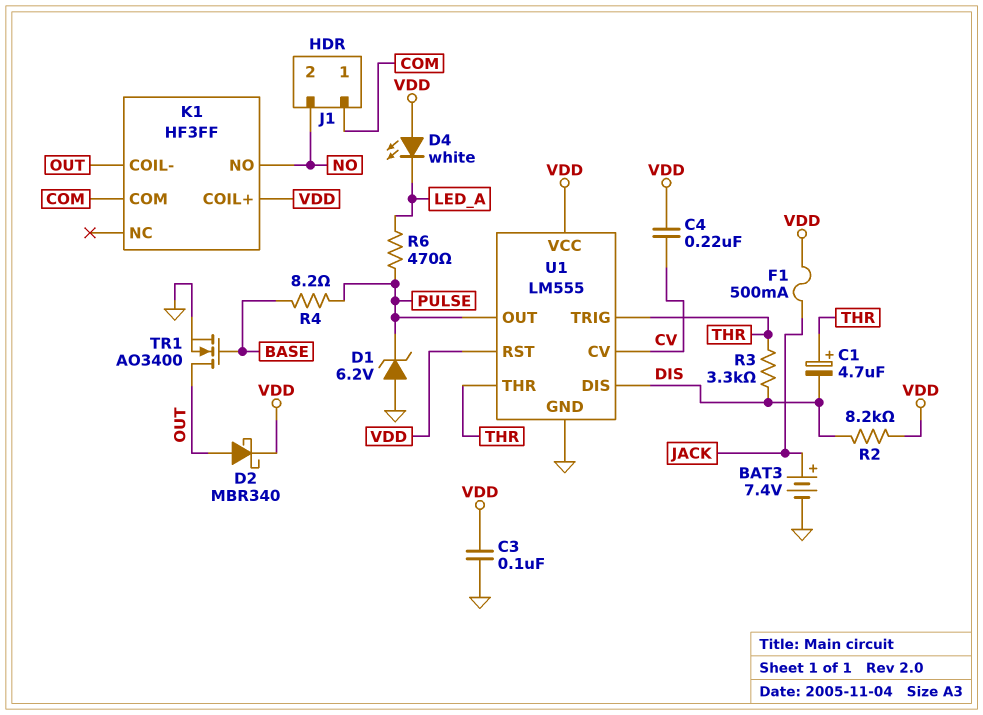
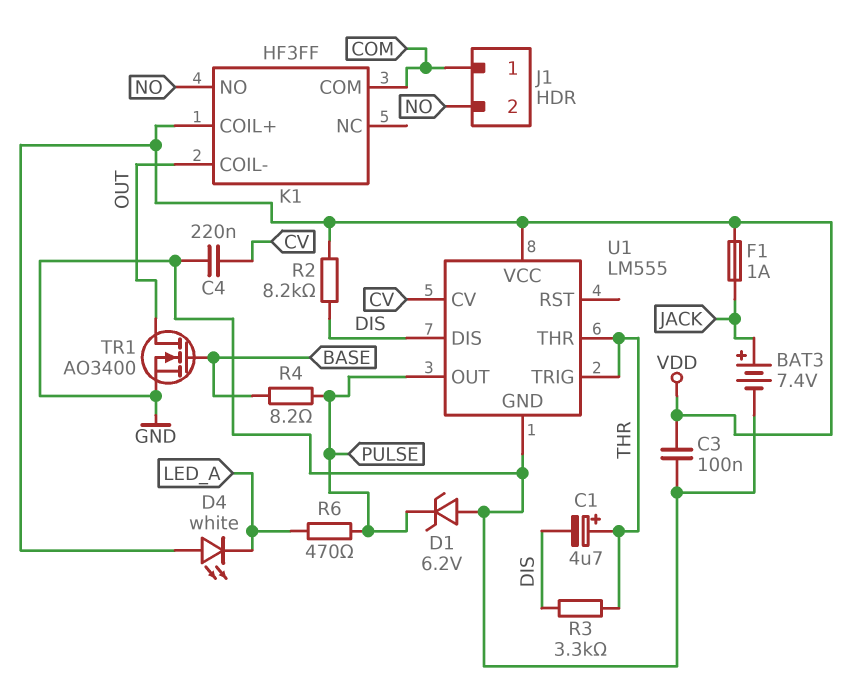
C4: 220nF (CV, VDD) -> 220nF (CV, GND)
D2: schottky MBR340 (A OUT, K VDD) -> none
F1: 500mA (JACK, VDD) -> 1A (JACK, VDD)
U1 pin RST: VDD -> none

